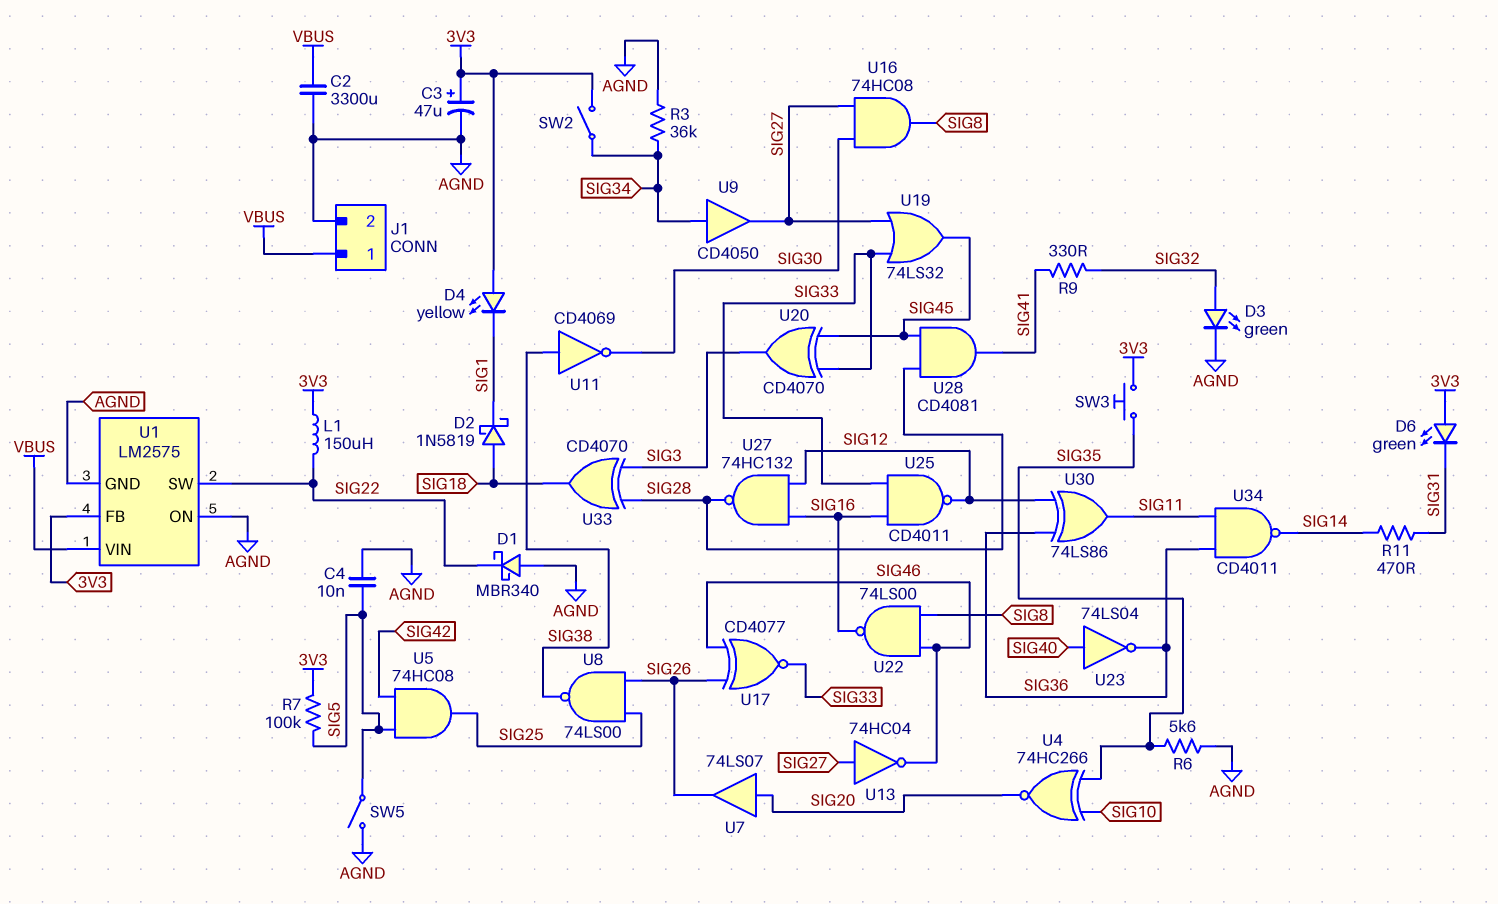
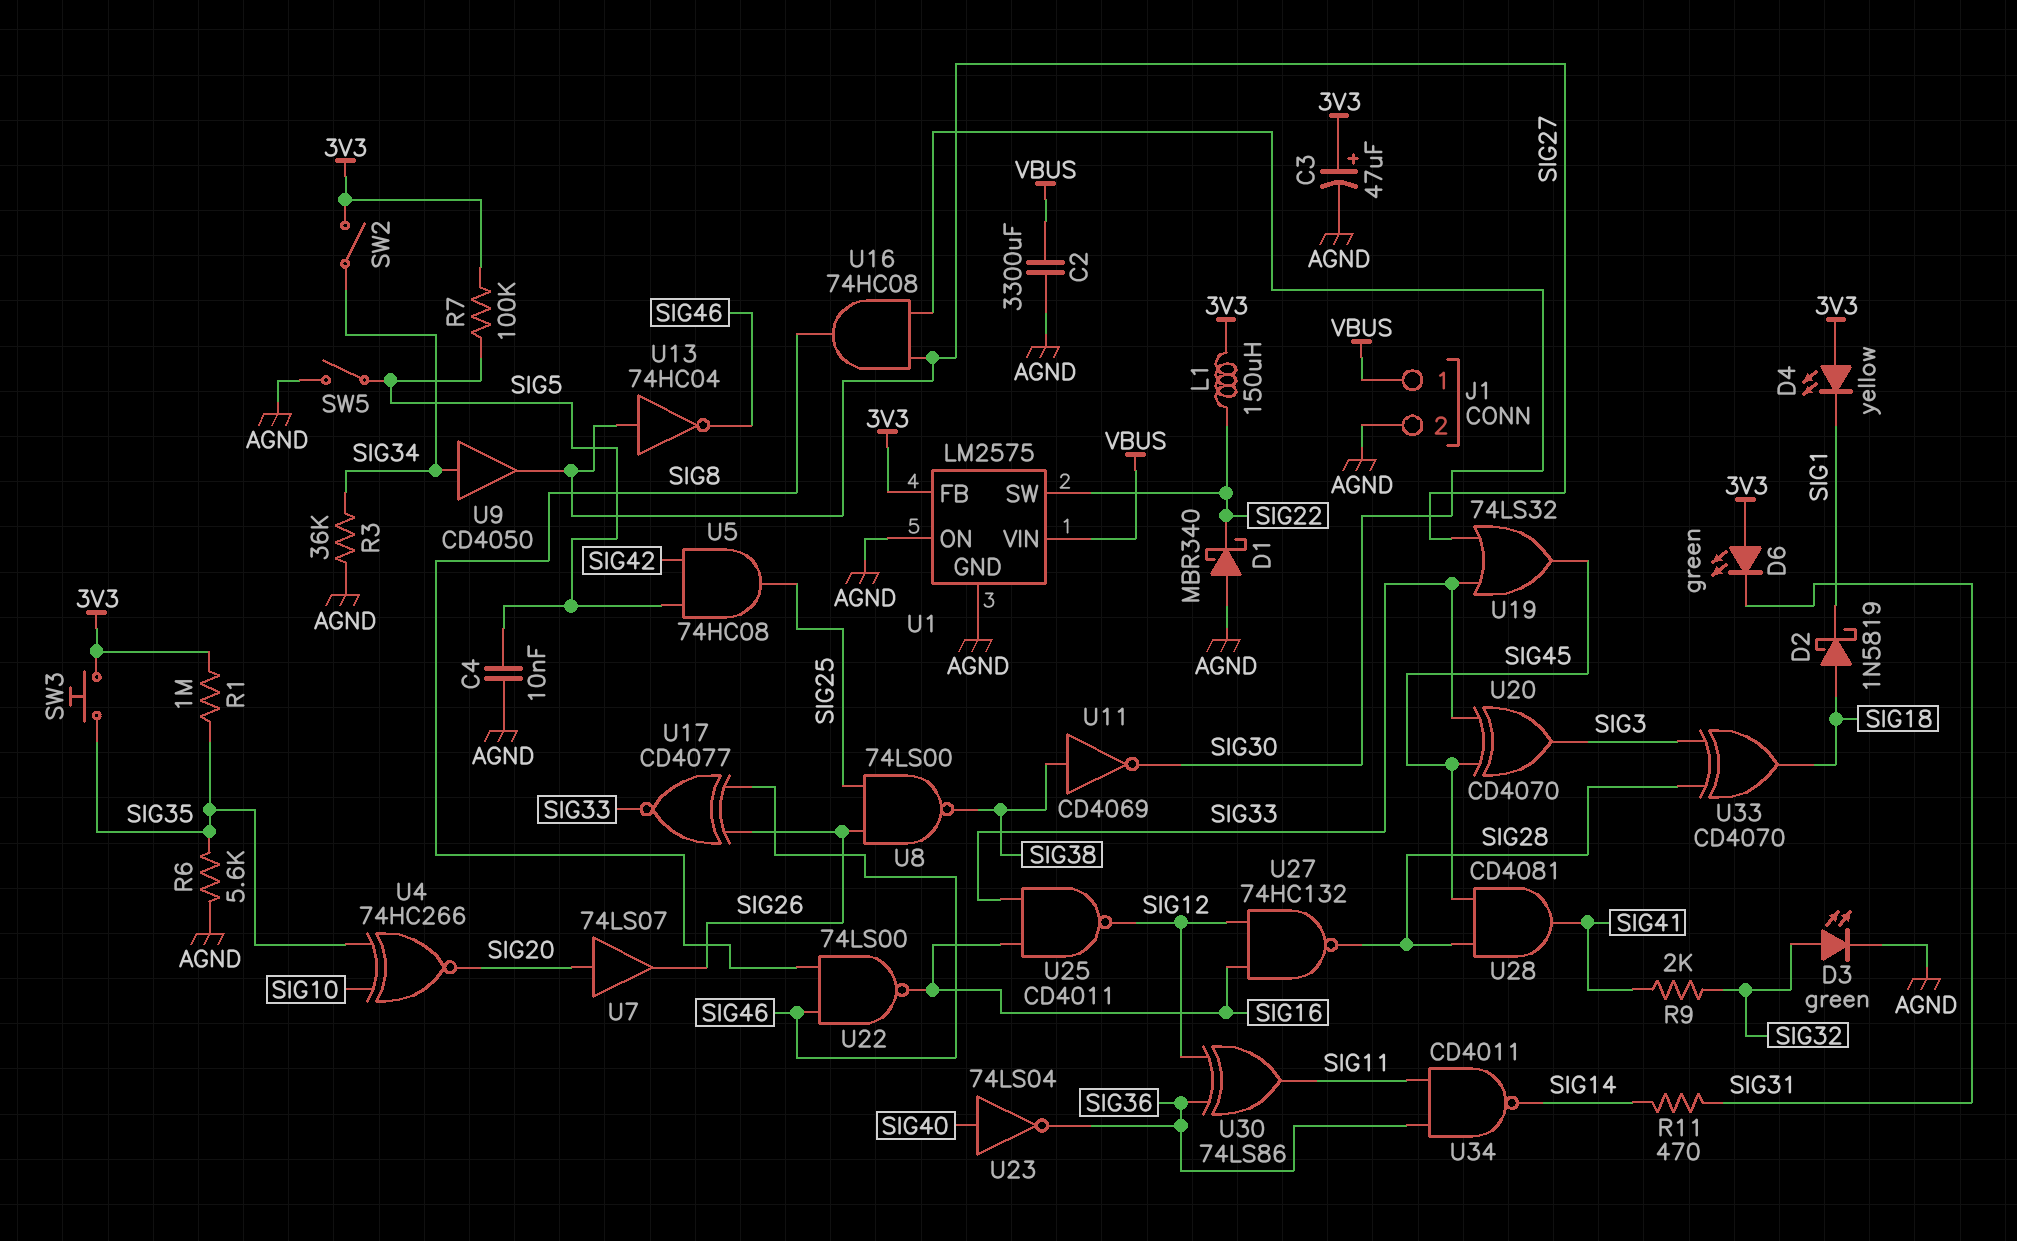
R1: none -> 1M (3V3, SIG35)
R9: 330 (SIG32, SIG41) -> 2k (SIG32, SIG41)

